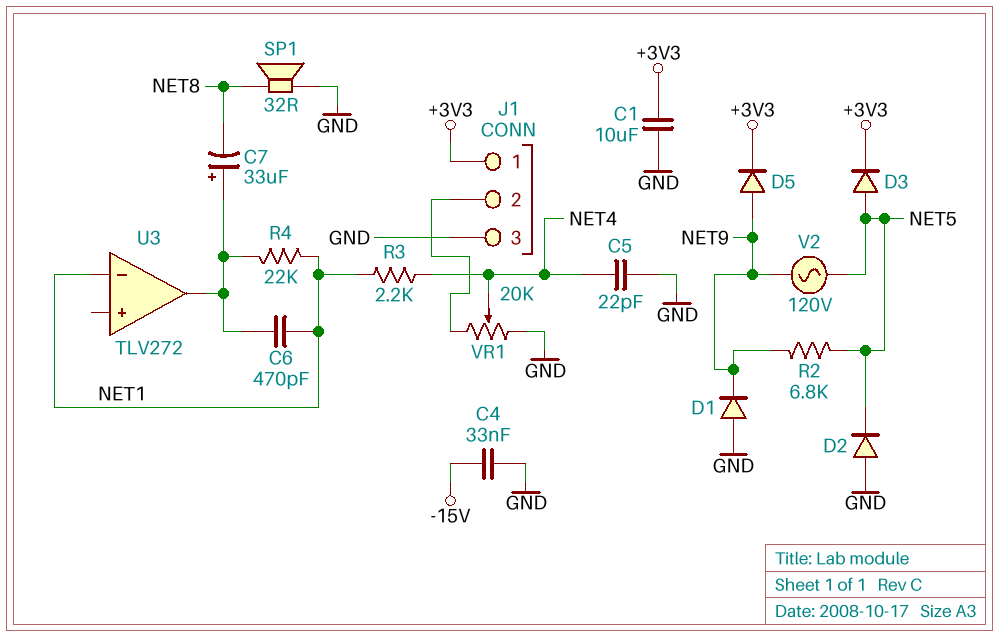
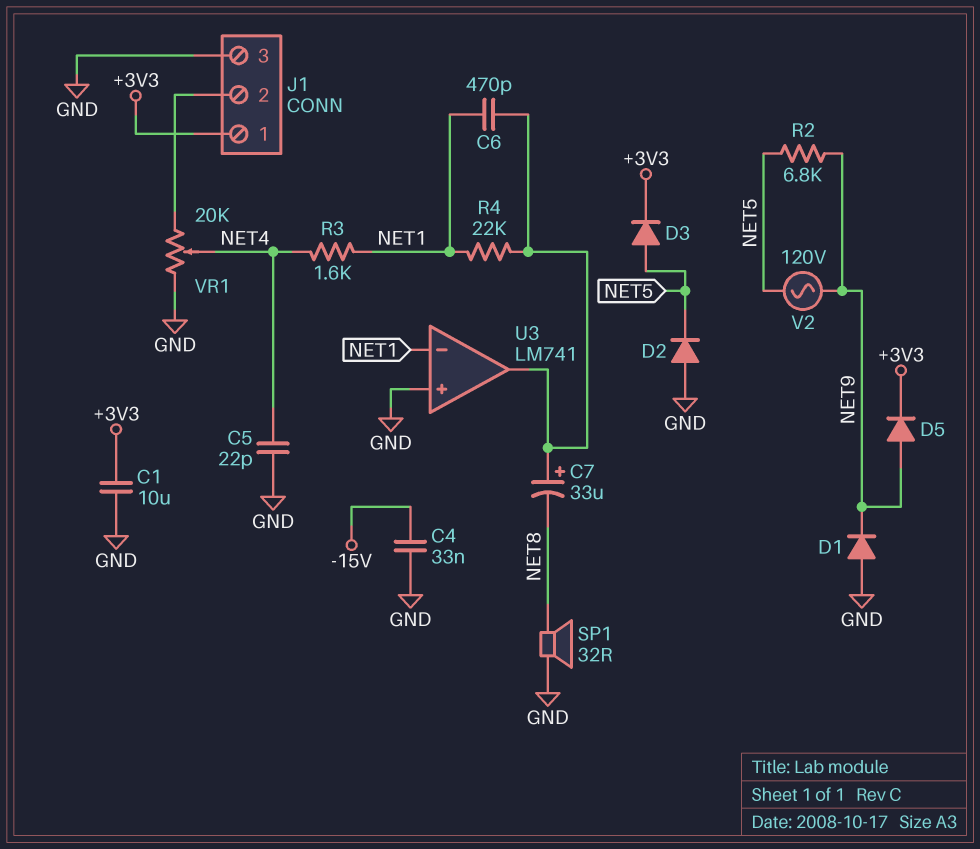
R3: 2.2k (NET1, NET4) -> 1.6k (NET1, NET4)
U3: TLV272 -> LM741
U3 pin in+: none -> GND

